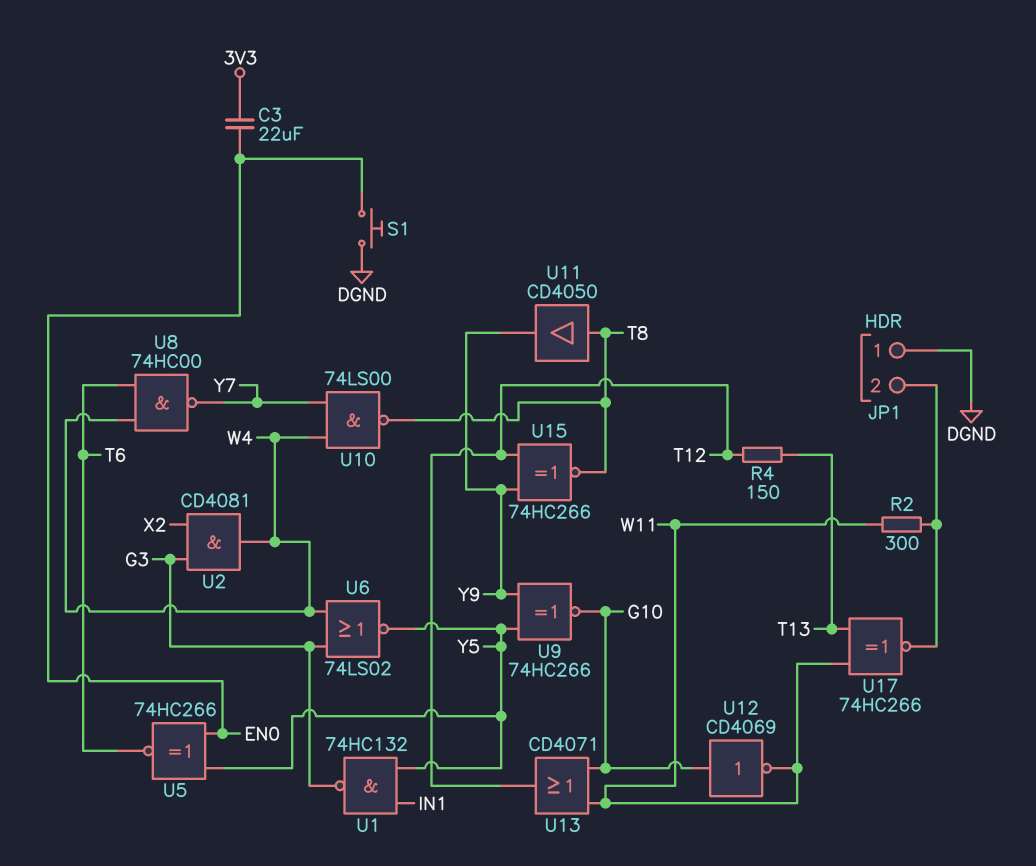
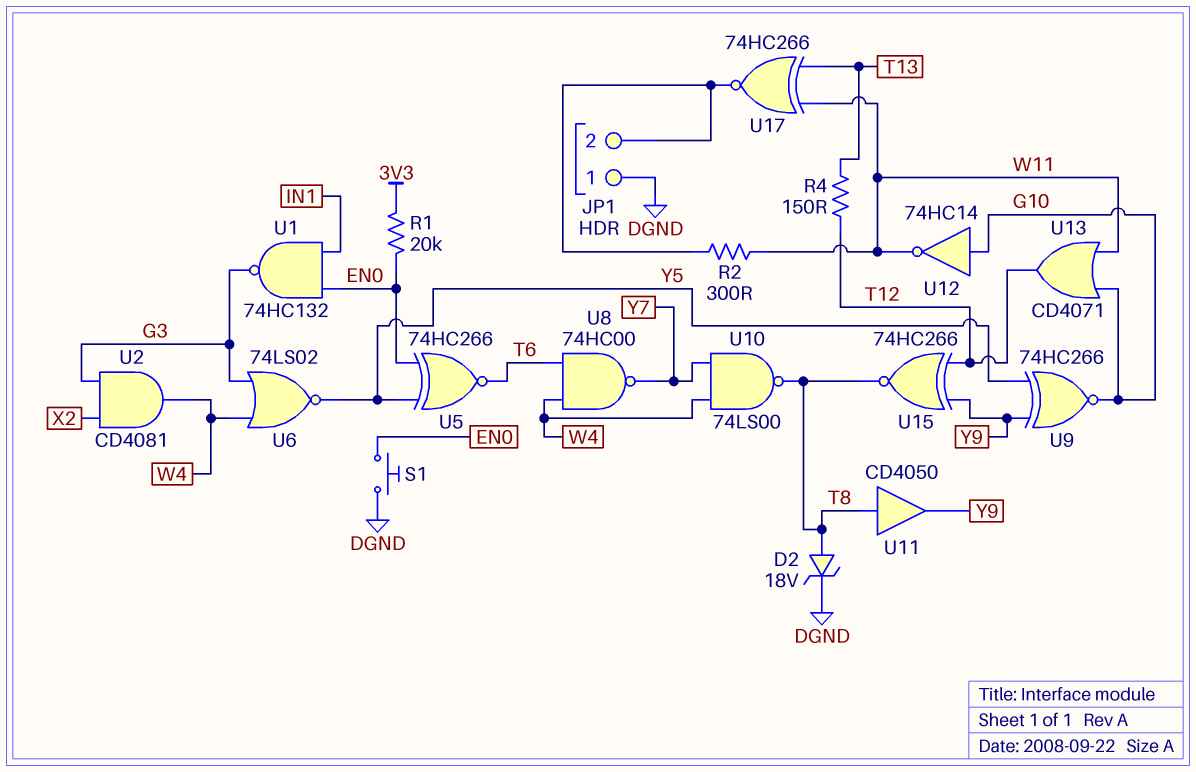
C3: 22uF (3V3, EN0) -> none
D2: none -> zener 18V (A T8, K DGND)
R1: none -> 20k (3V3, EN0)
U1: NAND 74HC132 (in IN1, in Y5, out G3) -> NAND 74HC132 (in EN0, in IN1, out G3)
U12: NOT CD4069 (in G10, out W11) -> NOT 74HC14 (in G10, out W11)

